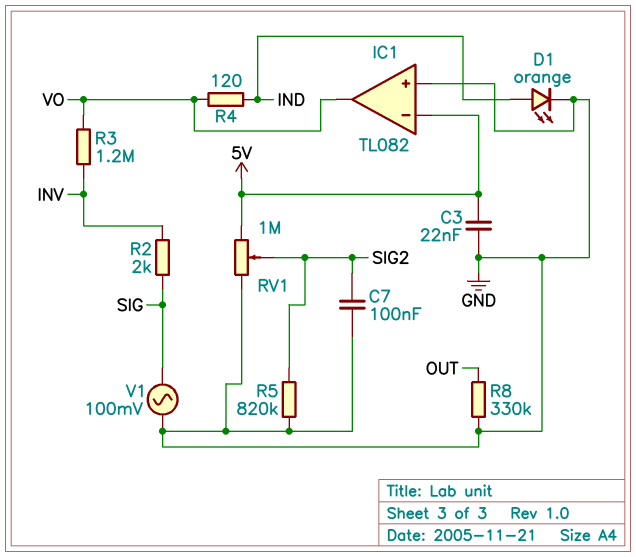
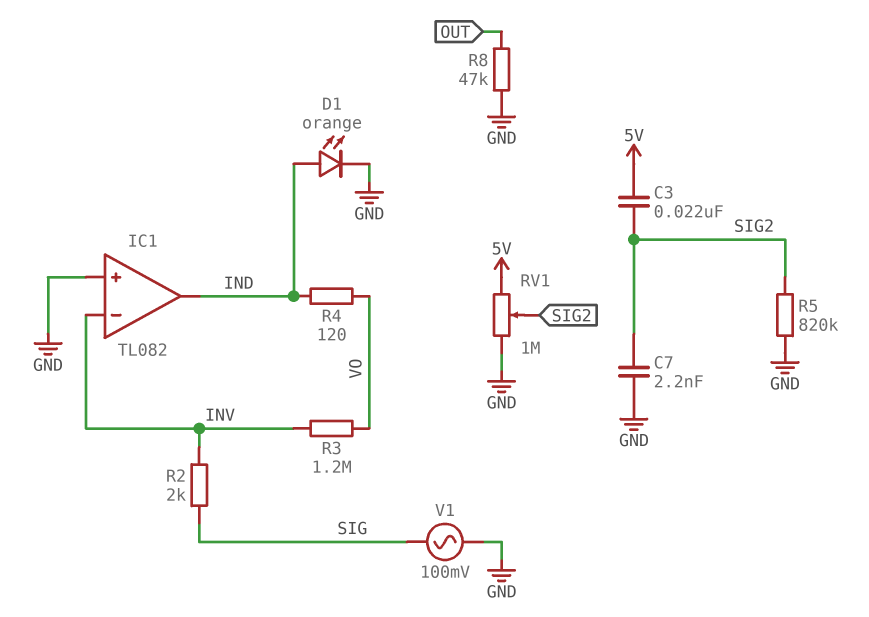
C3: 22nF (5V, GND) -> 22nF (5V, SIG2)
C7: 100nF (GND, SIG2) -> 2.2nF (GND, SIG2)
IC1 pin in-: 5V -> INV
IC1 pin out: VO -> IND
R8: 330k (GND, OUT) -> 47k (GND, OUT)

